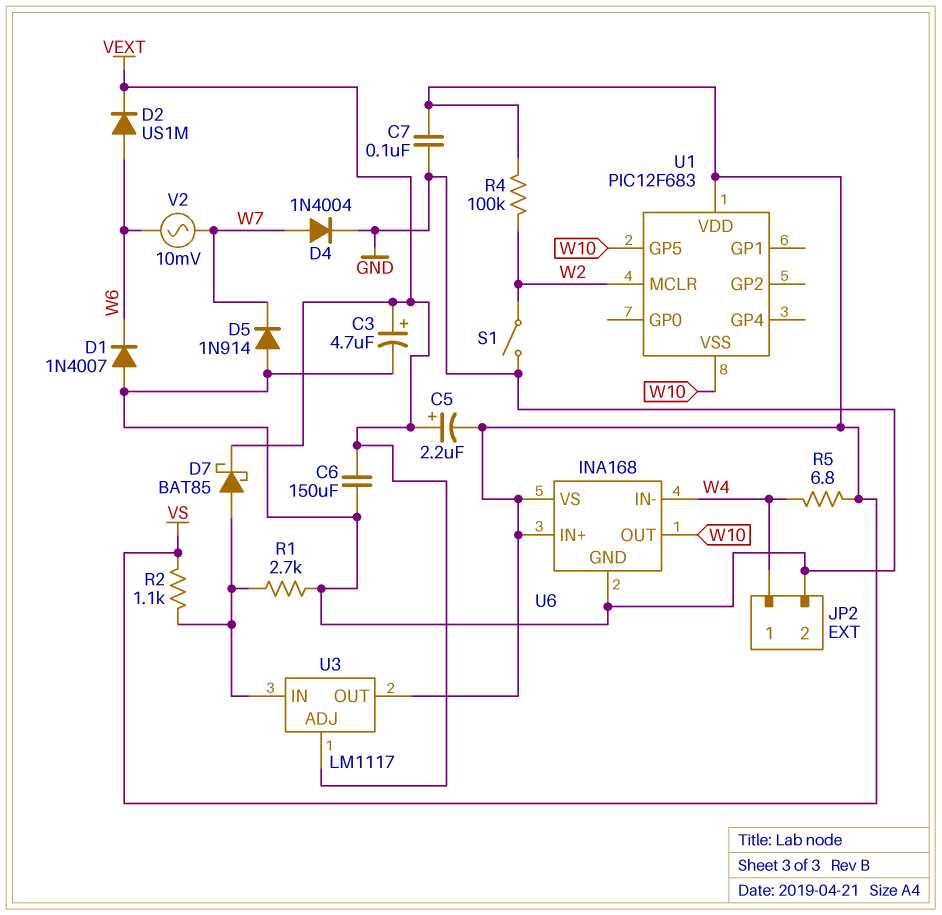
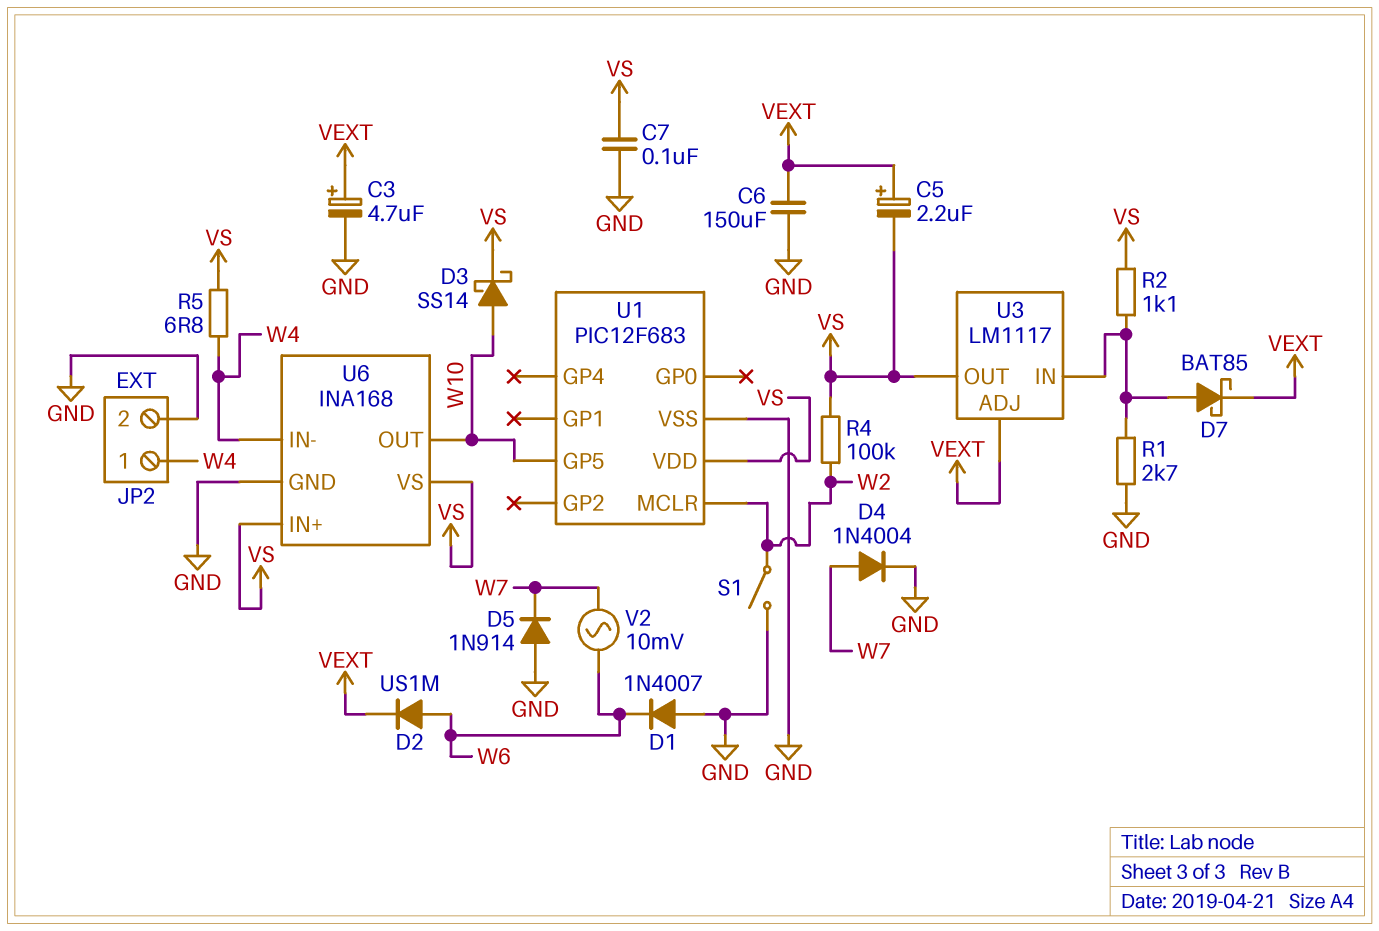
D3: none -> schottky SS14 (A W10, K VS)
U1 pin VSS: W10 -> GND

